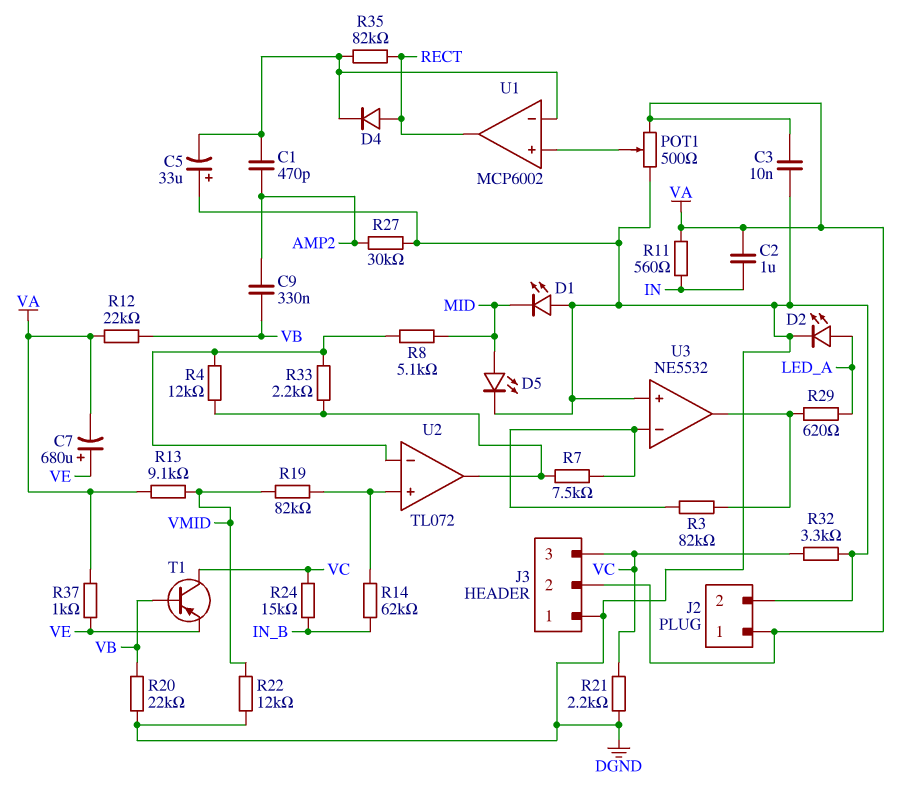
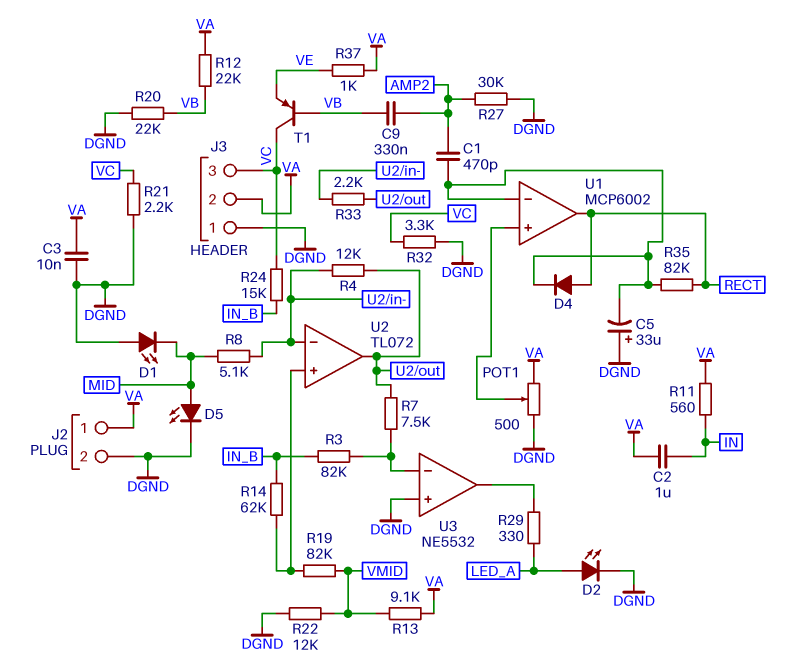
C7: 680uF (plus VE, minus VA) -> none
R3: 82k (U3/in-, U3/out) -> 82k (IN_B, U3/in-)
R29: 620 (LED_A, U3/out) -> 330 (LED_A, U3/out)

